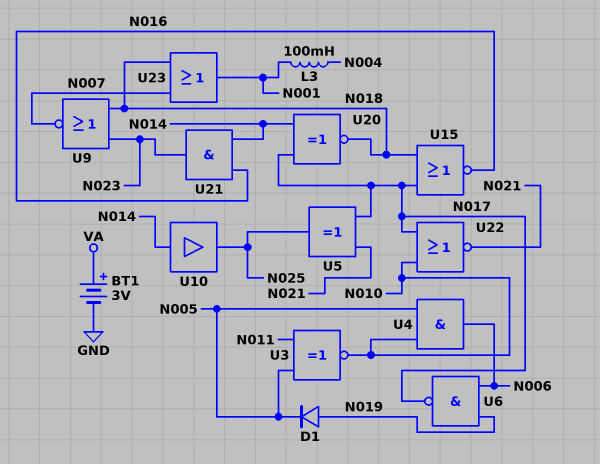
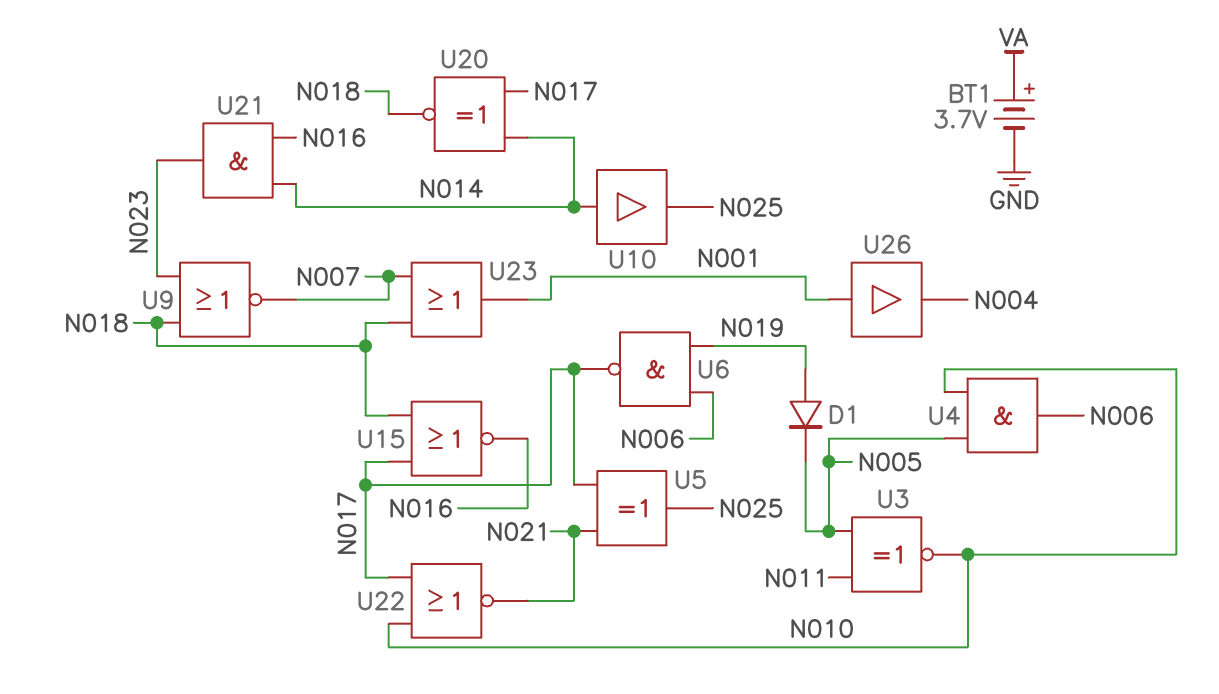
BT1: 3V (plus VA, minus GND) -> 3.7V (plus VA, minus GND)
L3: 100mH (N001, N004) -> none
U26: none -> buffer (in N001, out N004)

